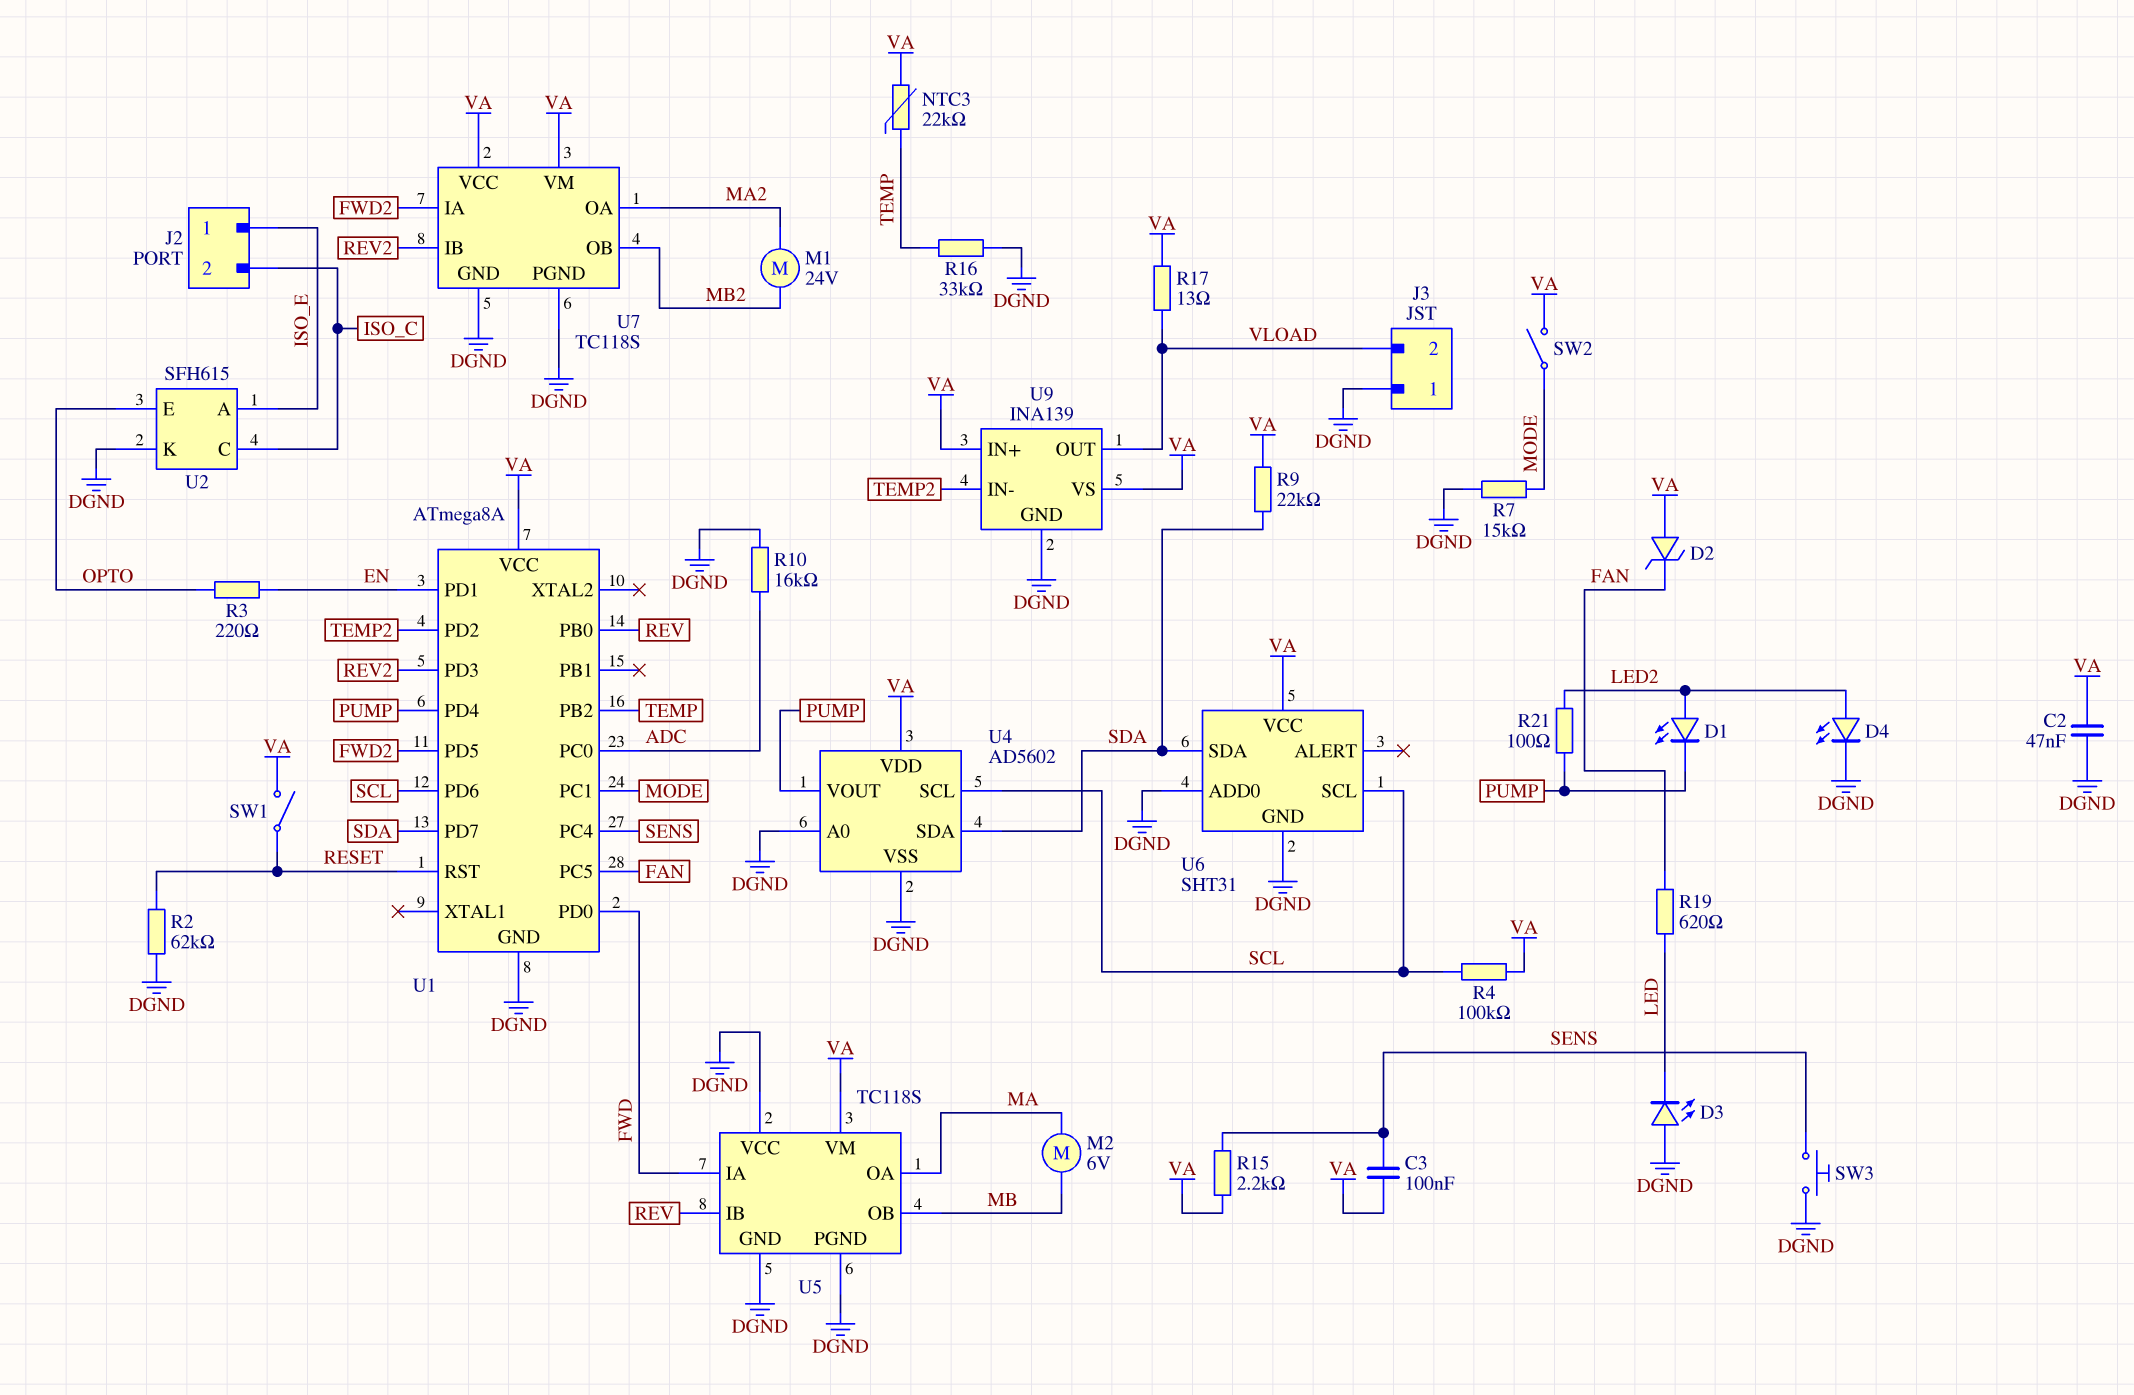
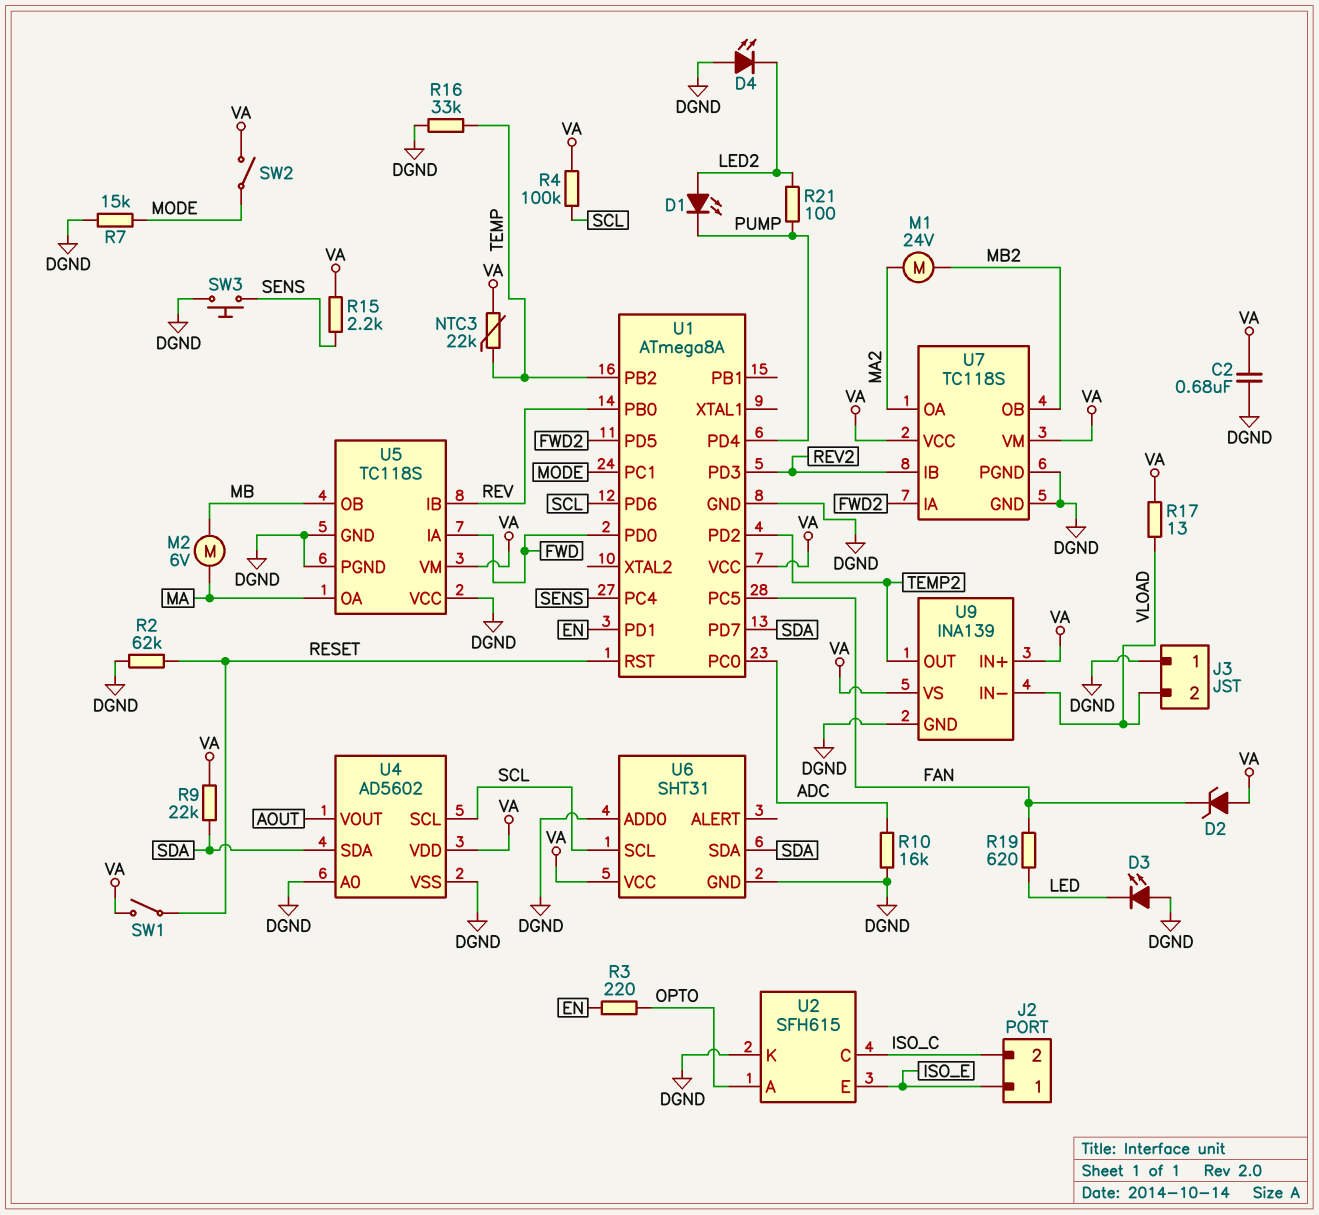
C2: 47nF (DGND, VA) -> 680nF (DGND, VA)
C3: 100nF (SENS, VA) -> none
D4: LED (A LED2, K DGND) -> LED (A DGND, K LED2)
U2 pin A: ISO_E -> OPTO
U2 pin E: OPTO -> ISO_E
U4 pin VOUT: PUMP -> AOUT
U9 pin IN-: TEMP2 -> VLOAD
U9 pin OUT: VLOAD -> TEMP2

